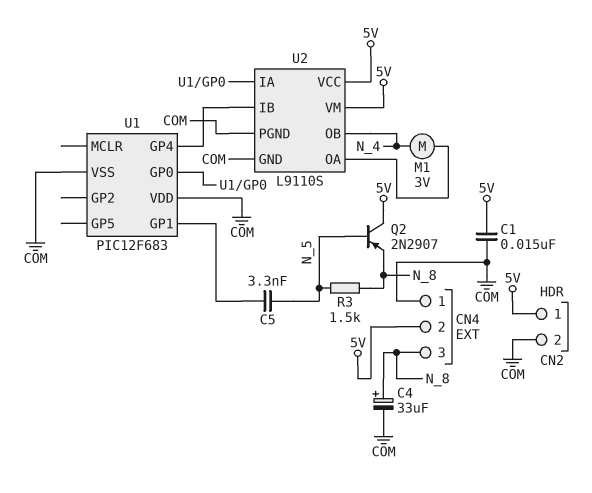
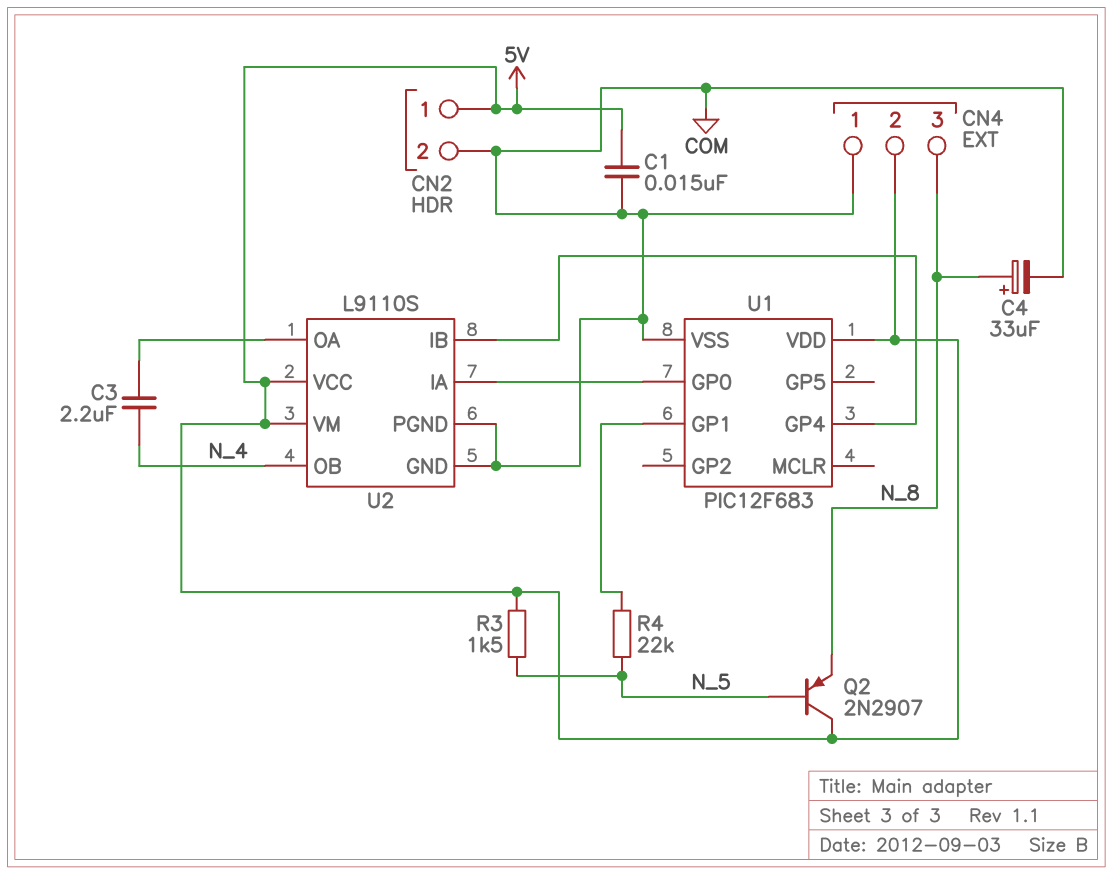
C3: none -> 2.2uF (N_4, U2/OA)
C5: 3.3nF (N_5, U1/GP1) -> none
M1: motor 3V (N_4, U2/OA) -> none
R3: 1.5k (N_5, N_8) -> 1.5k (5V, N_5)
R4: none -> 22k (N_5, U1/GP1)
U1 pin VDD: COM -> 5V

